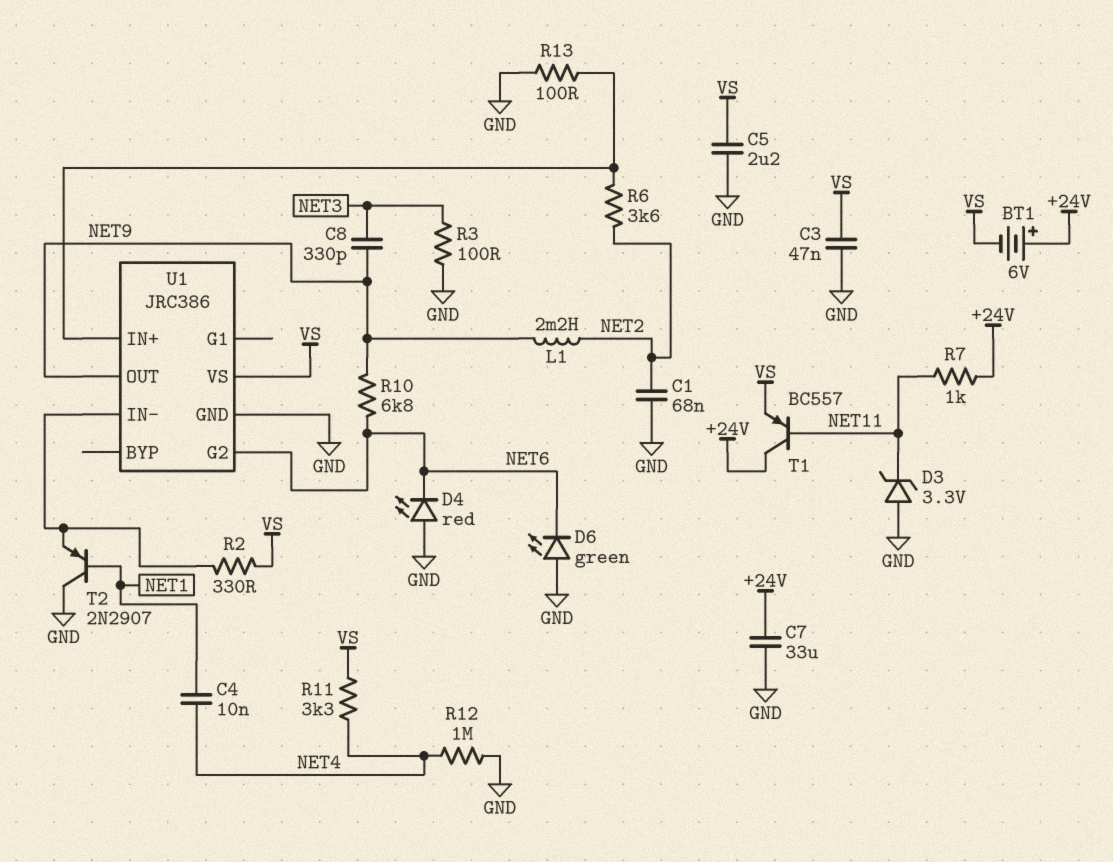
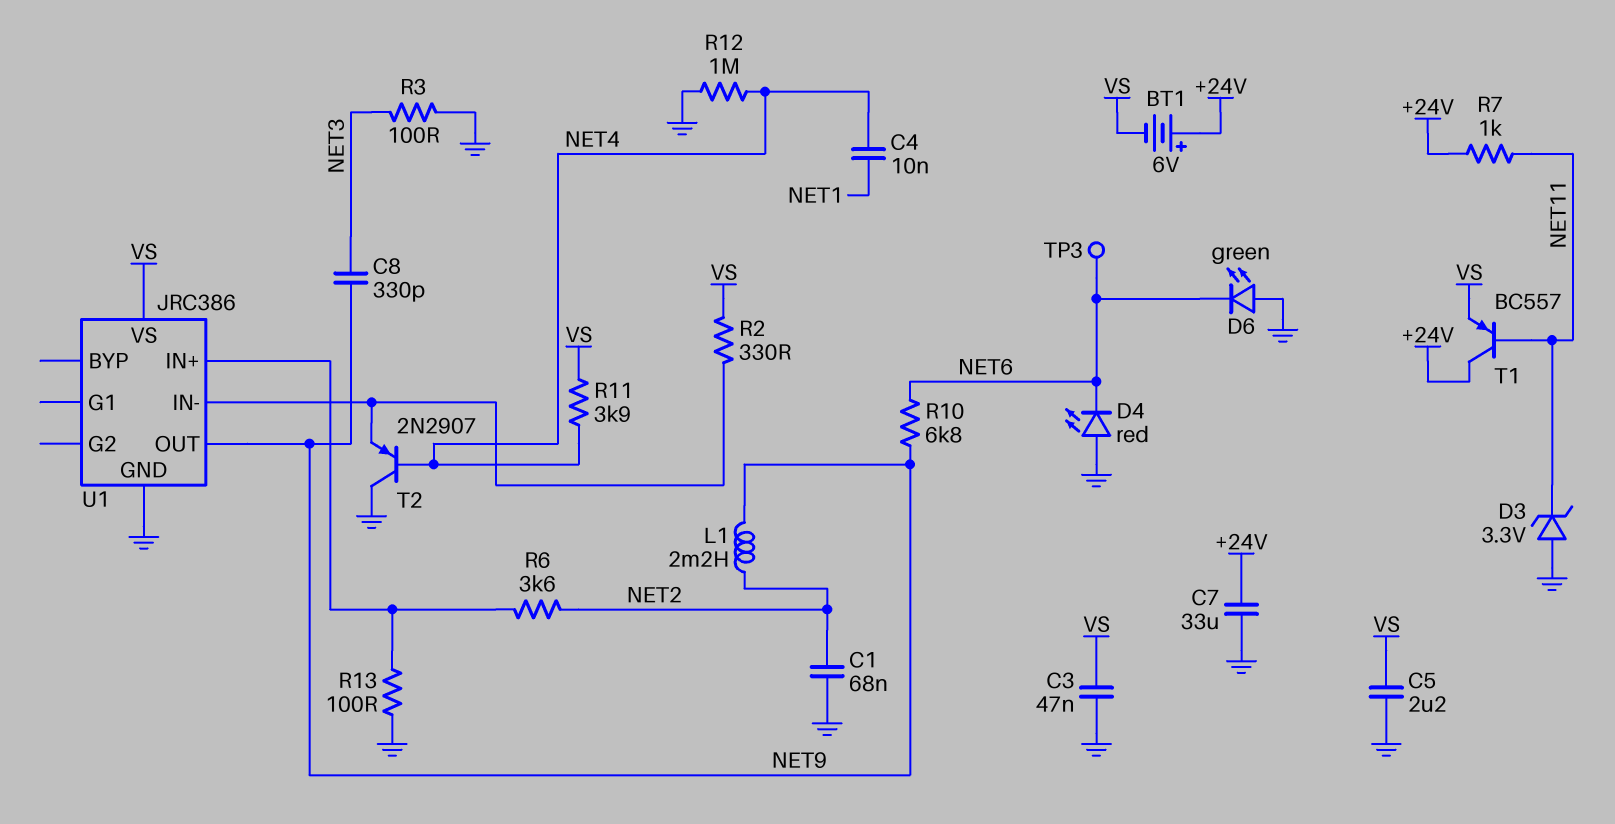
R11: 3.3k (NET4, VS) -> 3.9k (NET4, VS)
T2: PNP 2N2907 (B NET1, C GND, E U1/IN-) -> PNP 2N2907 (B NET4, C GND, E U1/IN-)
TP3: none -> test point (NET6)
U1 pin G2: NET6 -> none

